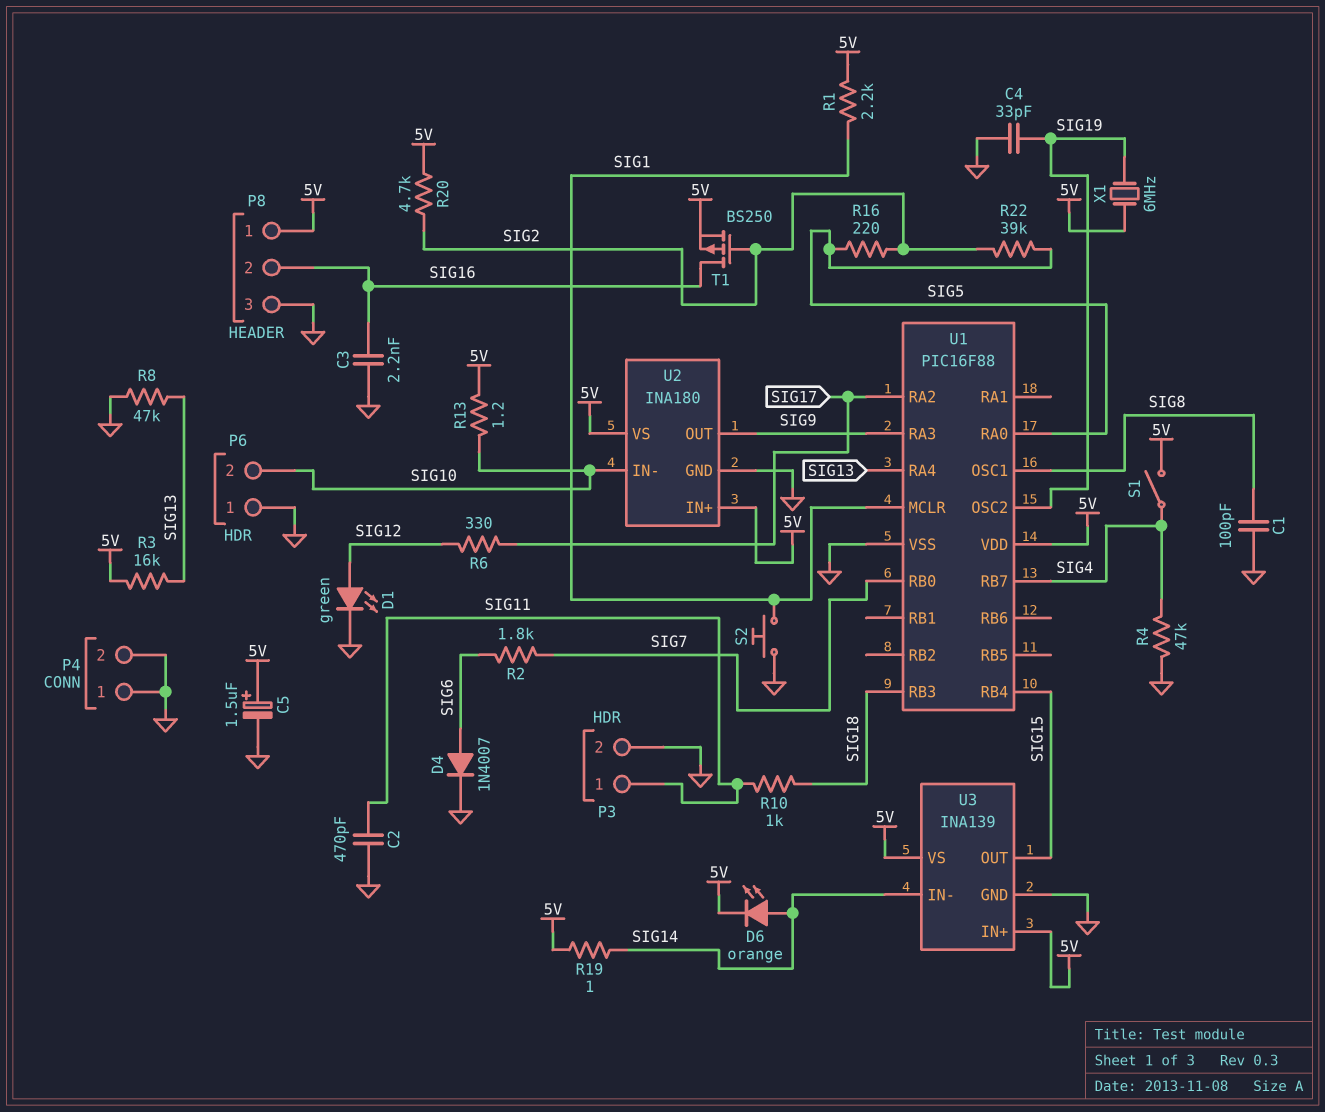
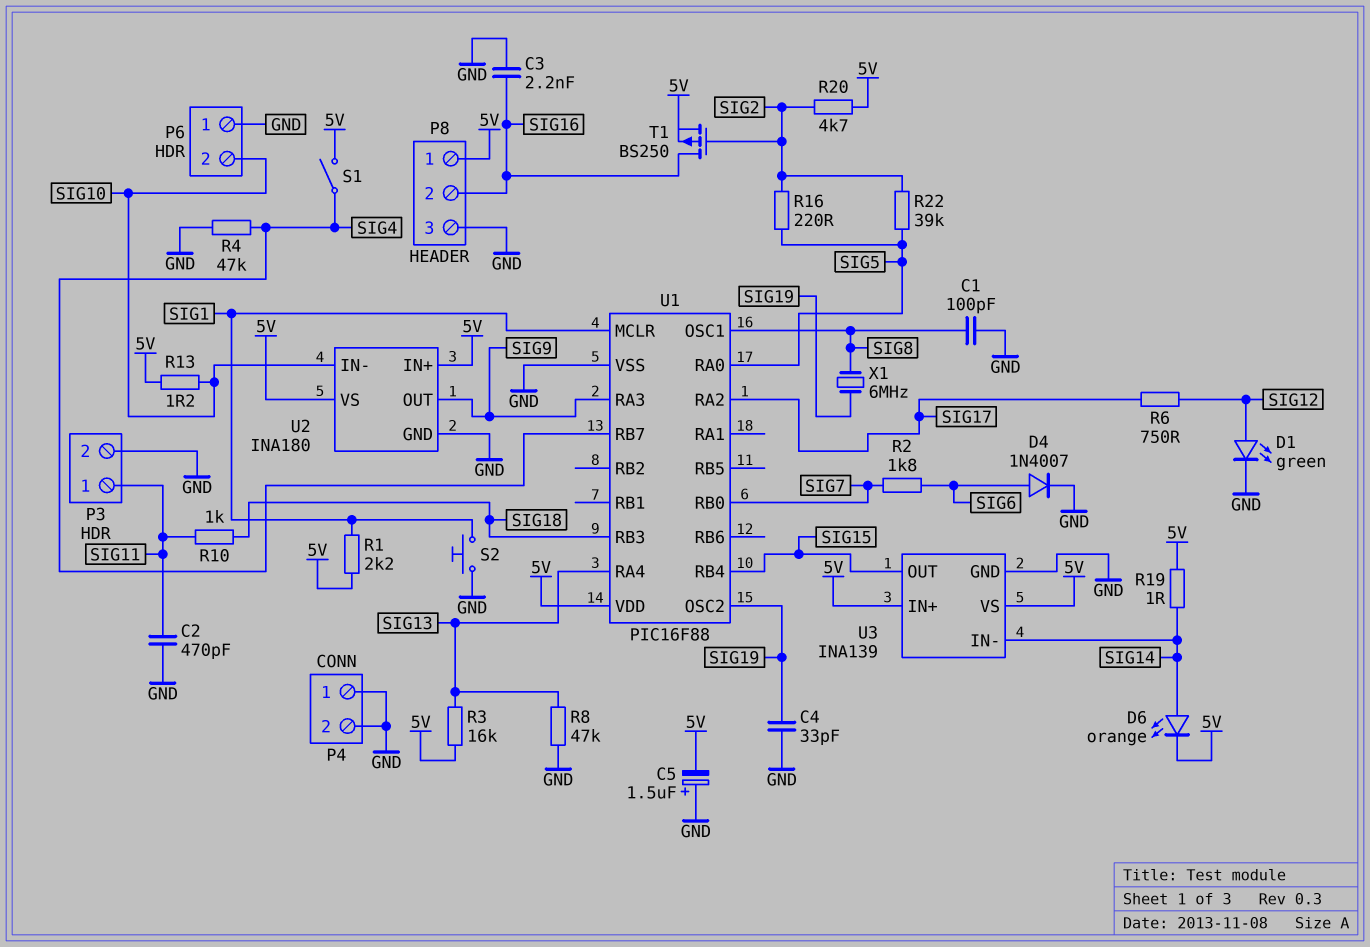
C5: 1.5uF (plus 5V, minus GND) -> 1.5uF (plus GND, minus 5V)
R6: 330 (SIG12, SIG17) -> 750 (SIG12, SIG17)
X1: 6MHz (5V, SIG19) -> 6MHz (SIG8, SIG19)

